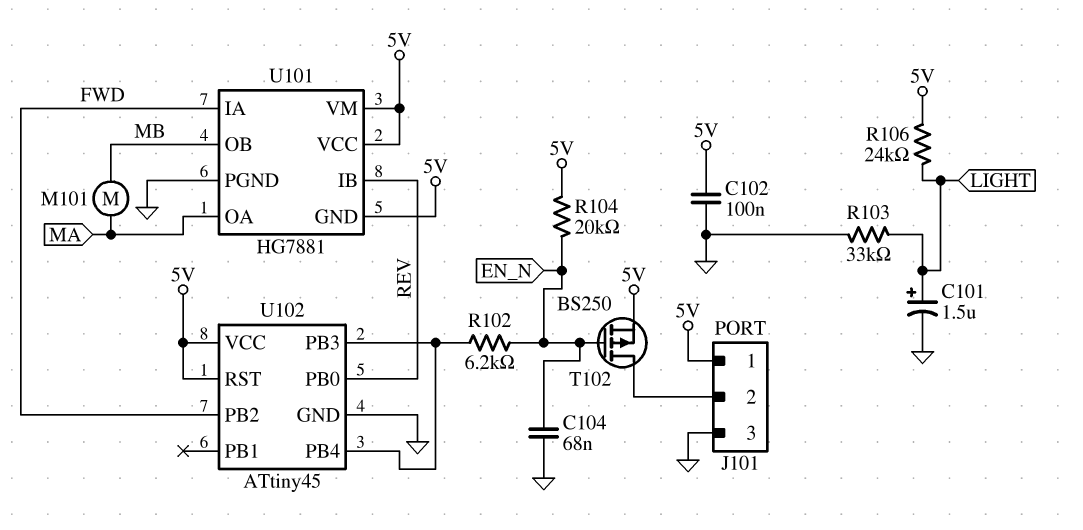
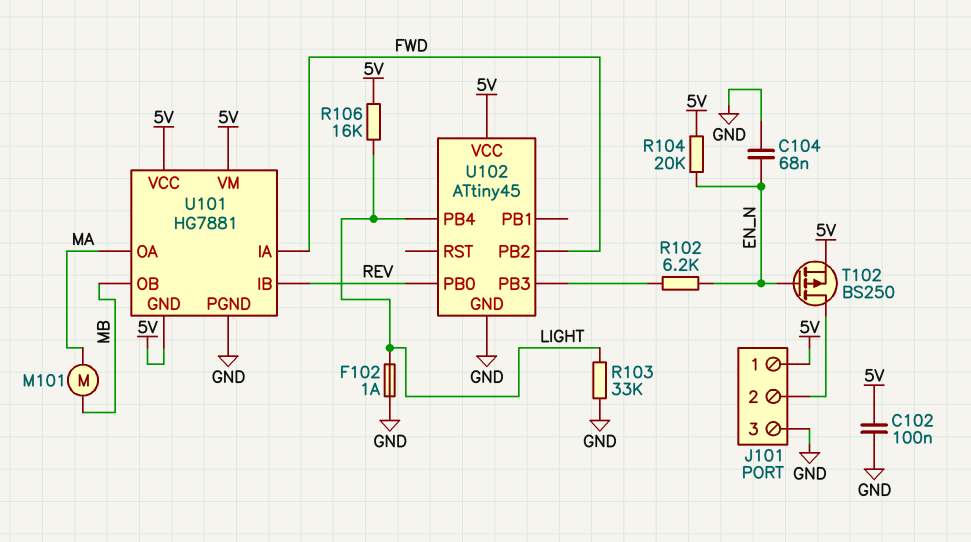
C101: 1.5uF (plus LIGHT, minus GND) -> none
F102: none -> 1A (GND, LIGHT)
R106: 24k (5V, LIGHT) -> 16k (5V, LIGHT)
U102 pin PB4: U102/PB3 -> LIGHT
U102 pin RST: 5V -> none

